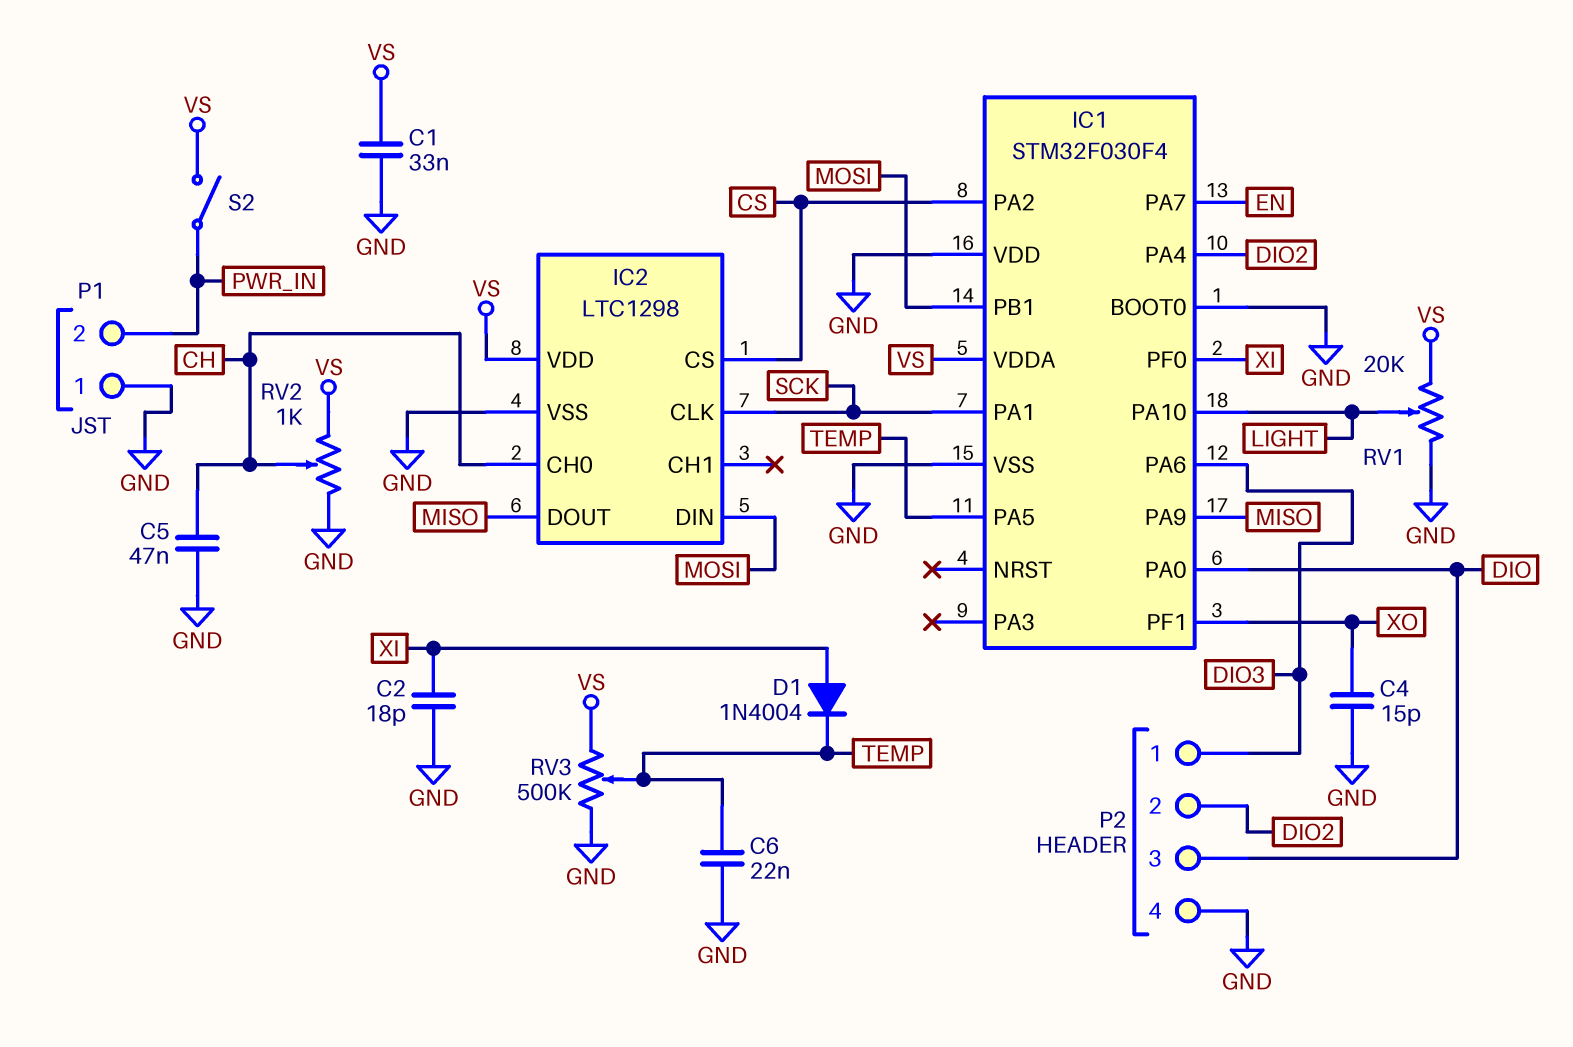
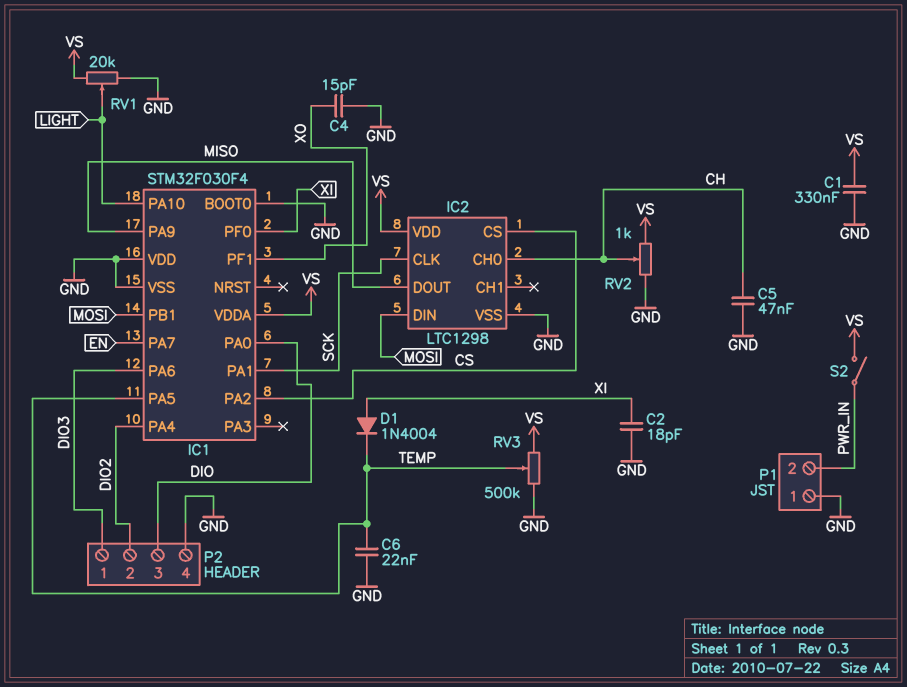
C1: 33nF (GND, VS) -> 330nF (GND, VS)

